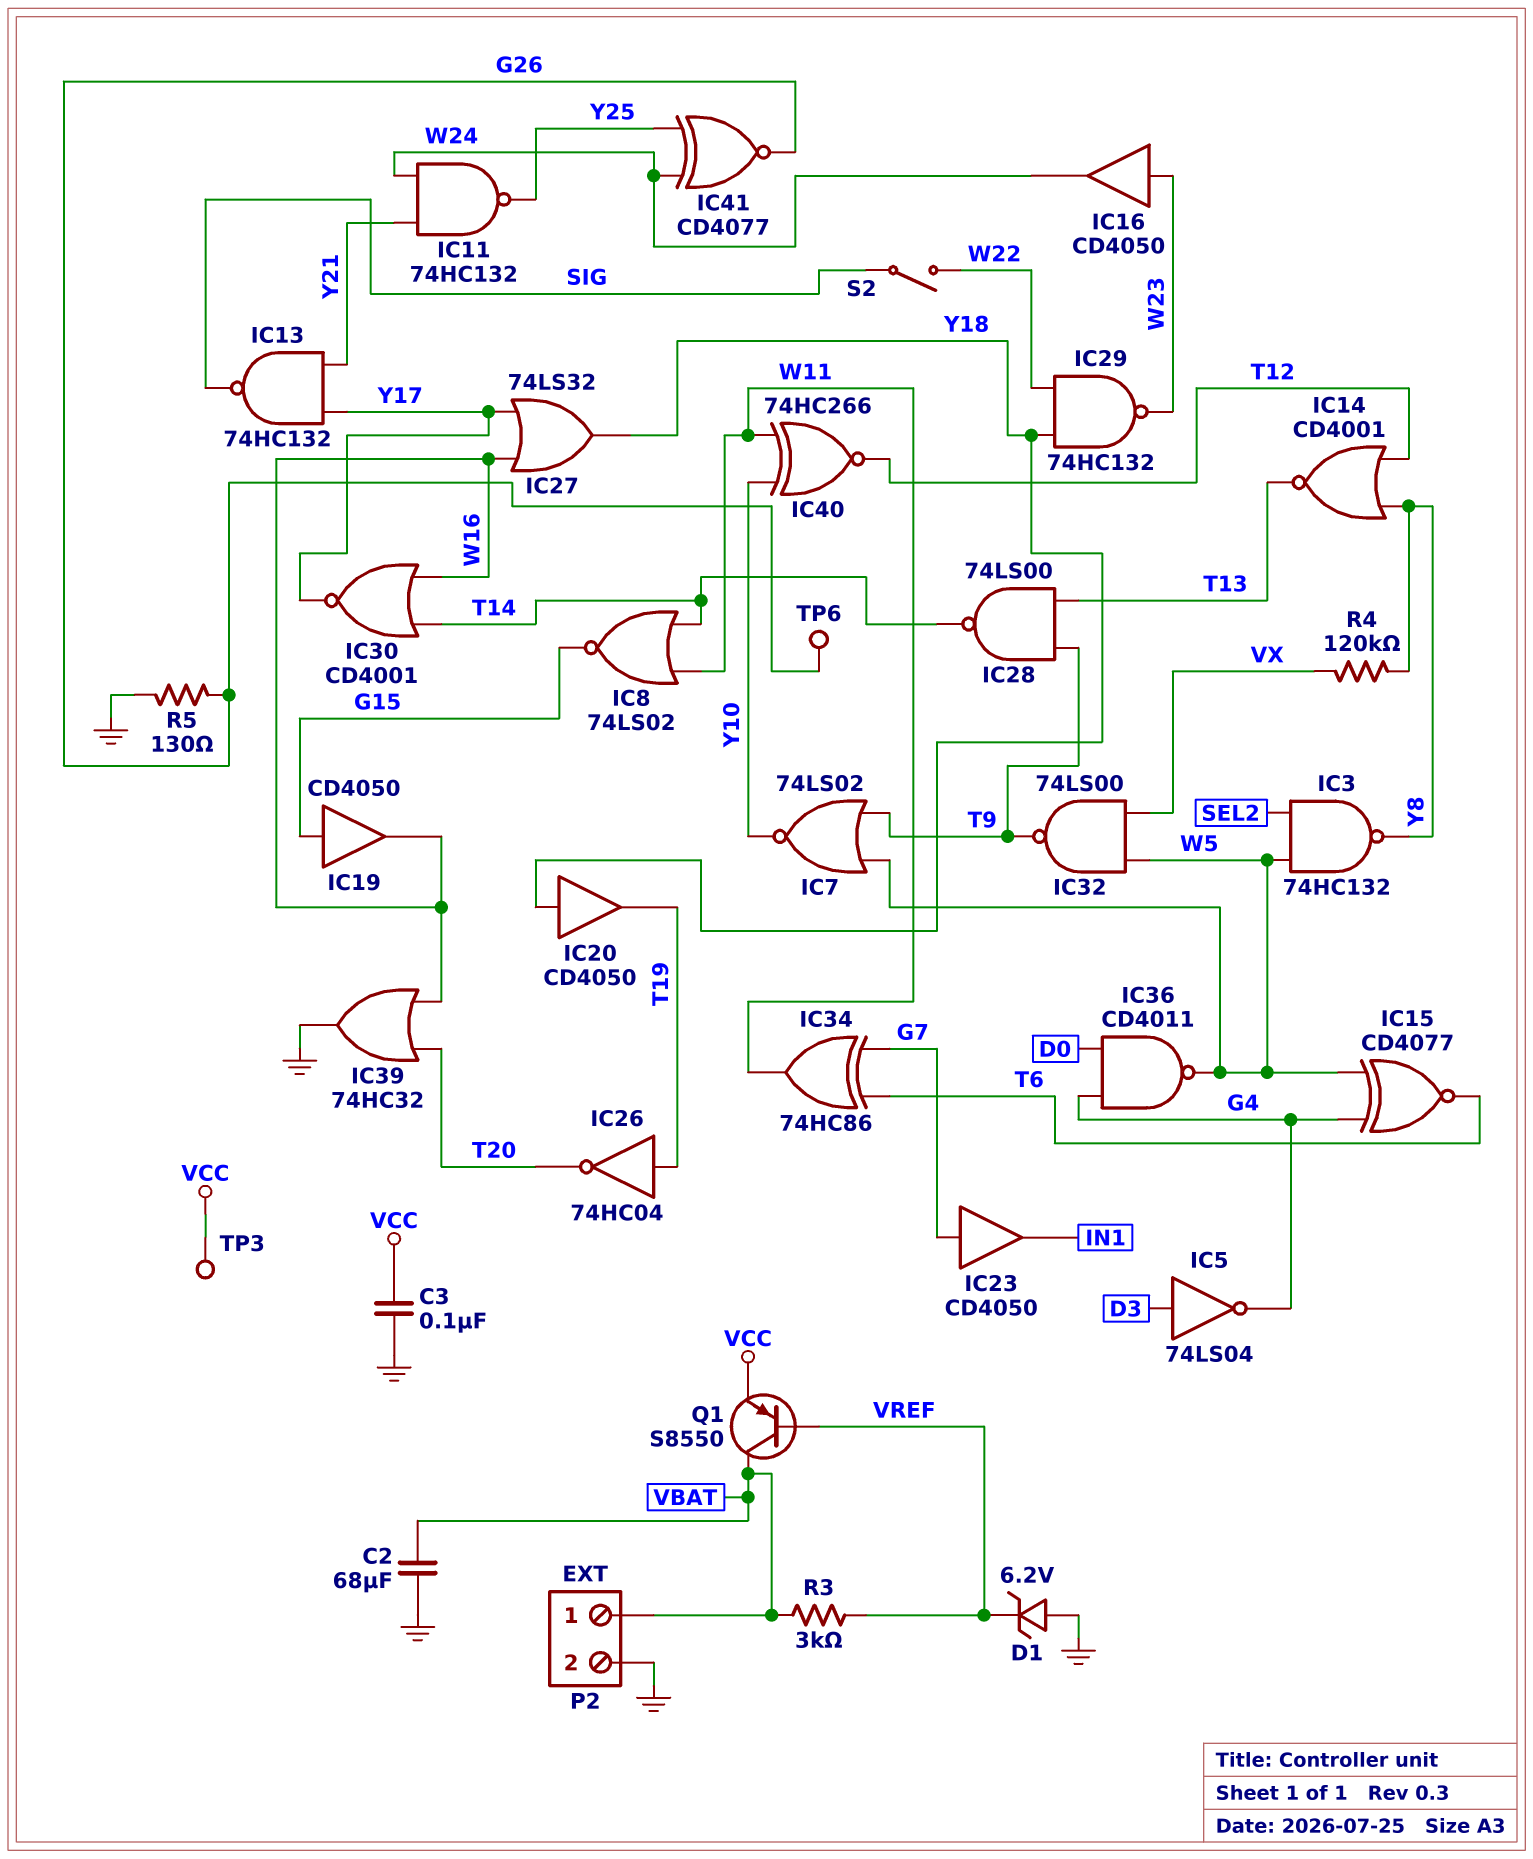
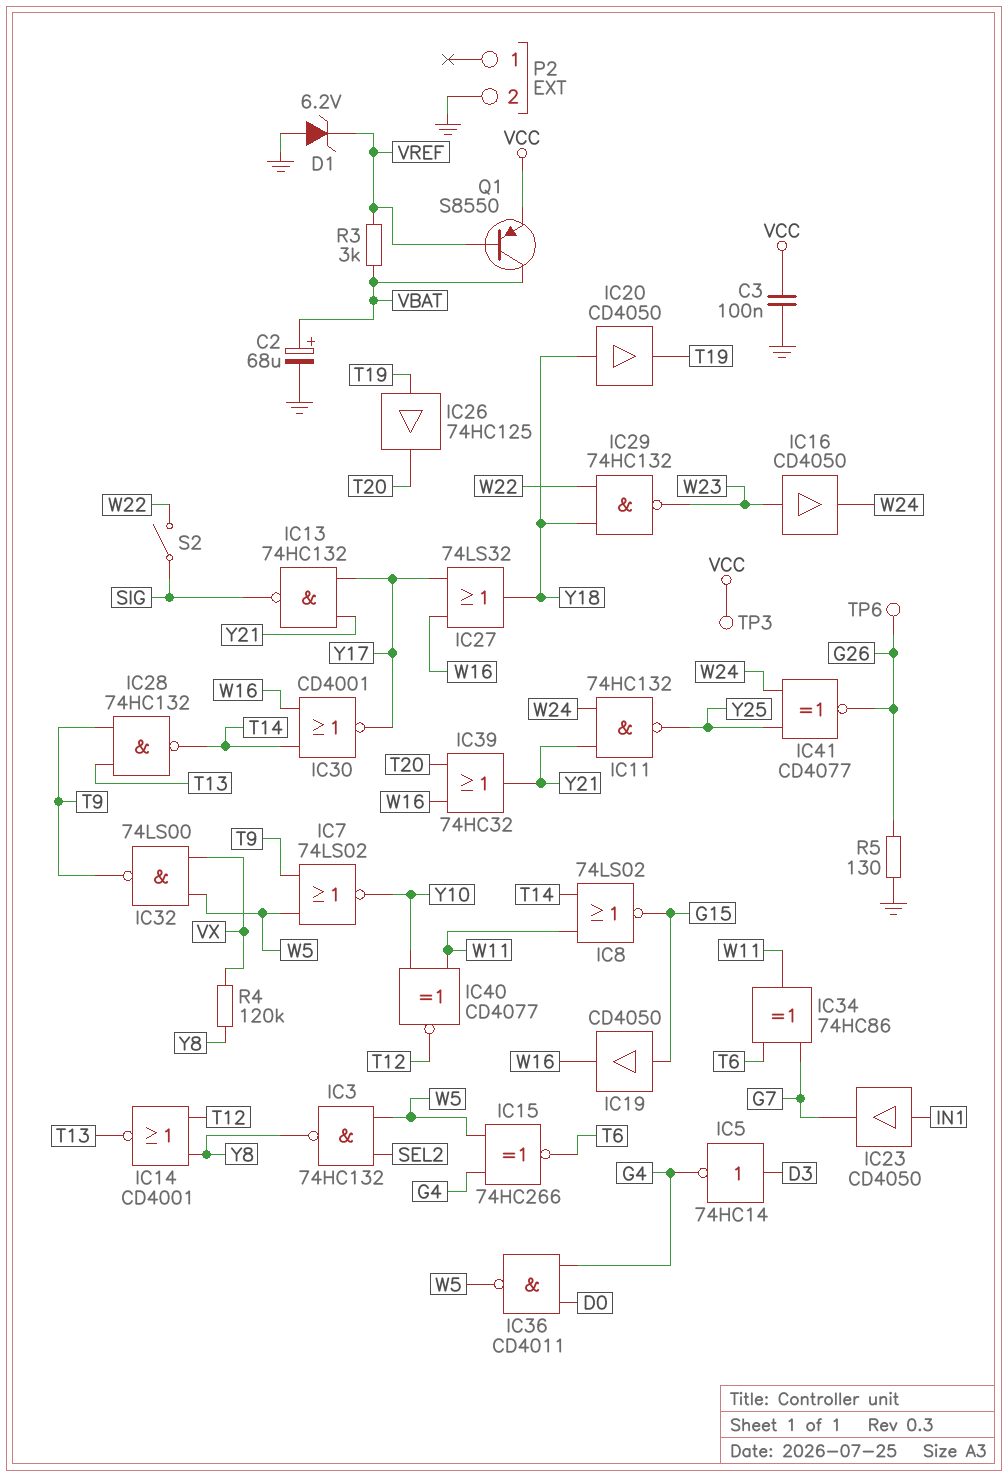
C2: 68uF (GND, VBAT) -> 68uF (plus VBAT, minus GND)
IC5: NOT 74LS04 (in D3, out G4) -> NOT 74HC14 (in D3, out G4)
IC15: XNOR CD4077 (in G4, in W5, out T6) -> XNOR 74HC266 (in G4, in W5, out T6)
IC23: buffer CD4050 (in G7, out IN1) -> buffer CD4050 (in IN1, out G7)
IC26: NOT 74HC04 (in T19, out T20) -> buffer 74HC125 (in T19, out T20)
IC28: NAND 74LS00 (in T9, in T13, out T14) -> NAND 74HC132 (in T9, in T13, out T14)
IC39: OR 74HC32 (in T20, in W16, out GND) -> OR 74HC32 (in T20, in W16, out Y21)
IC40: XNOR 74HC266 (in W11, in Y10, out T12) -> XNOR CD4077 (in W11, in Y10, out T12)
P2 pin 1: VBAT -> none

